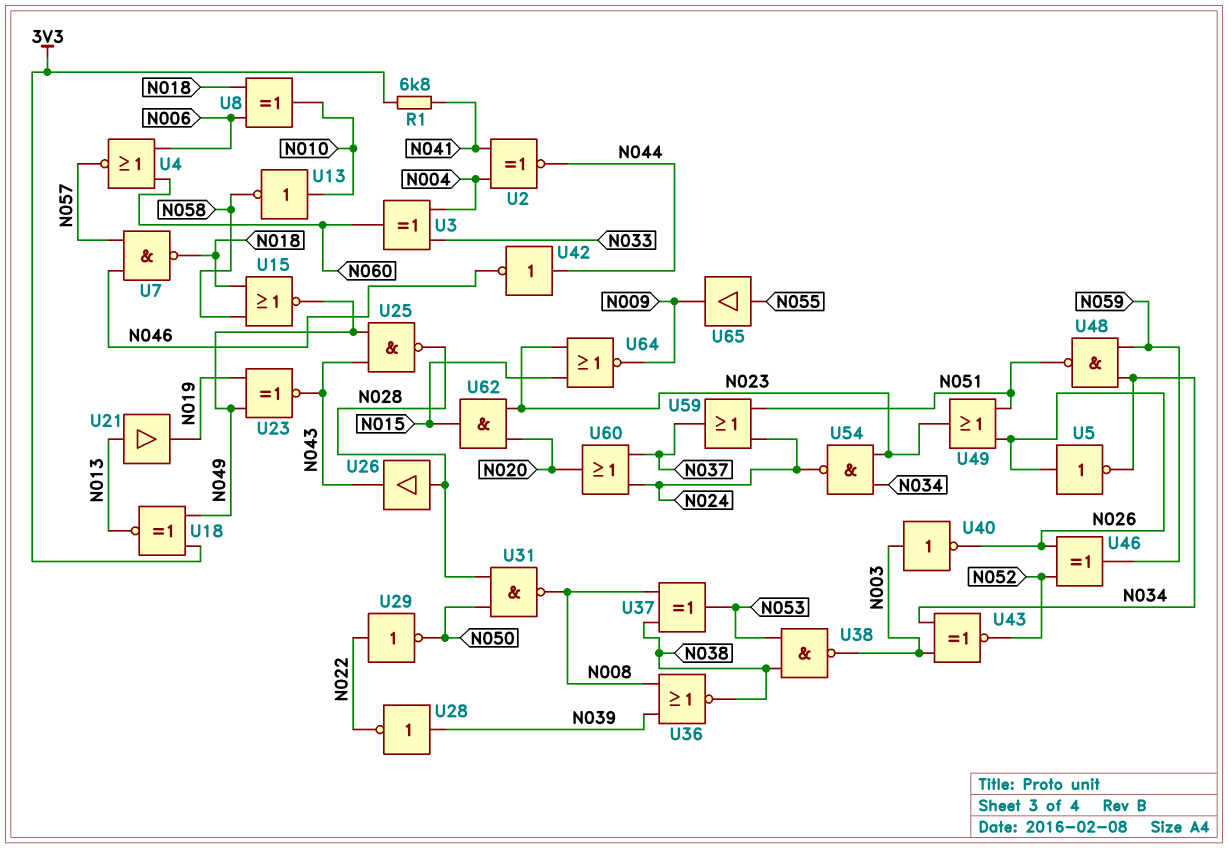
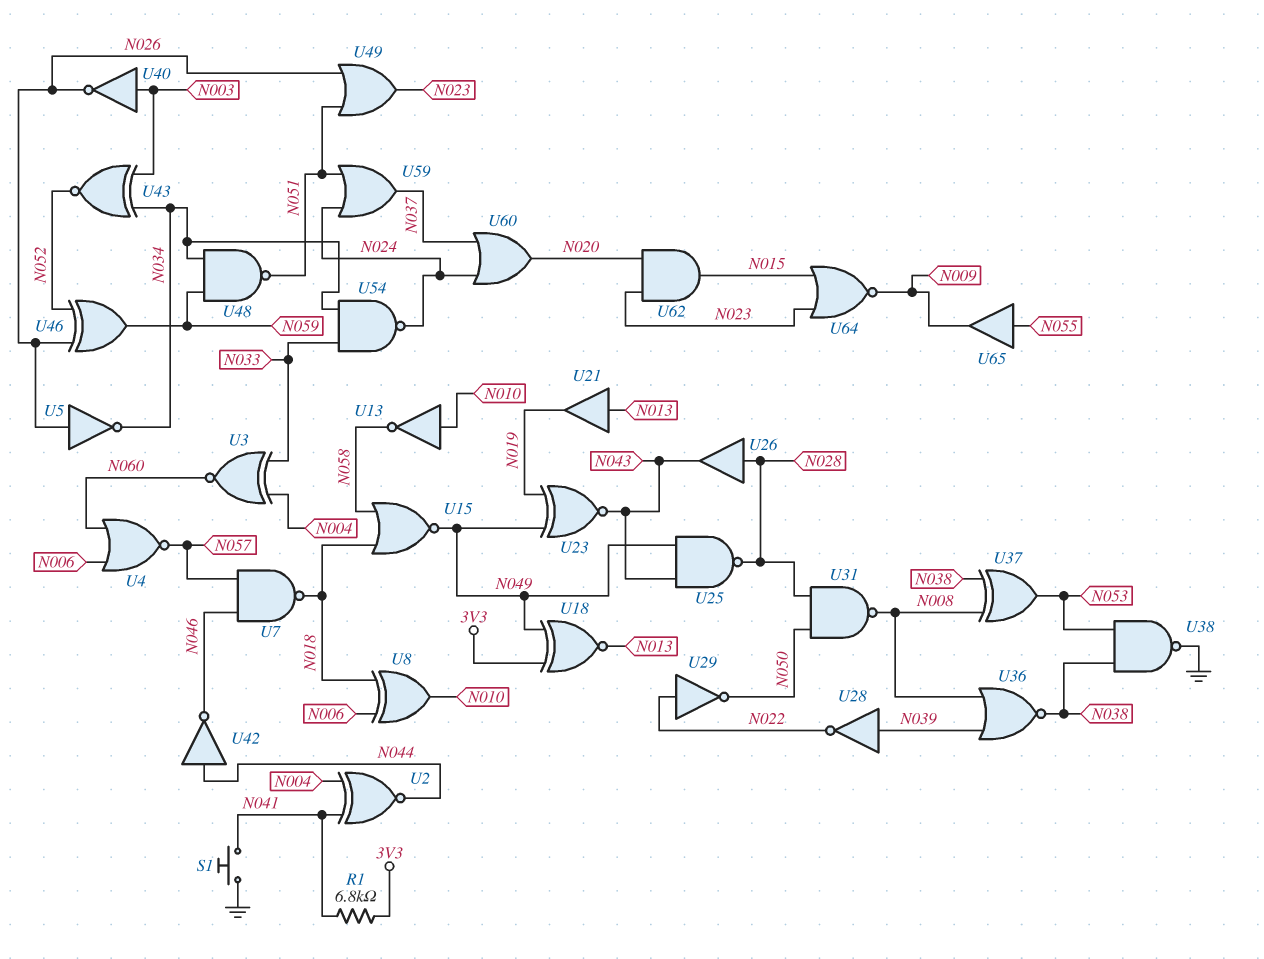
S1: none -> button (GND, N041)
U3: XOR (in N004, in N033, out N060) -> XNOR (in N004, in N033, out N060)
U38: NAND (in N038, in N053, out N003) -> NAND (in N038, in N053, out GND)
U54: NAND (in N023, in N034, out N024) -> NAND (in N033, in N034, out N024)

